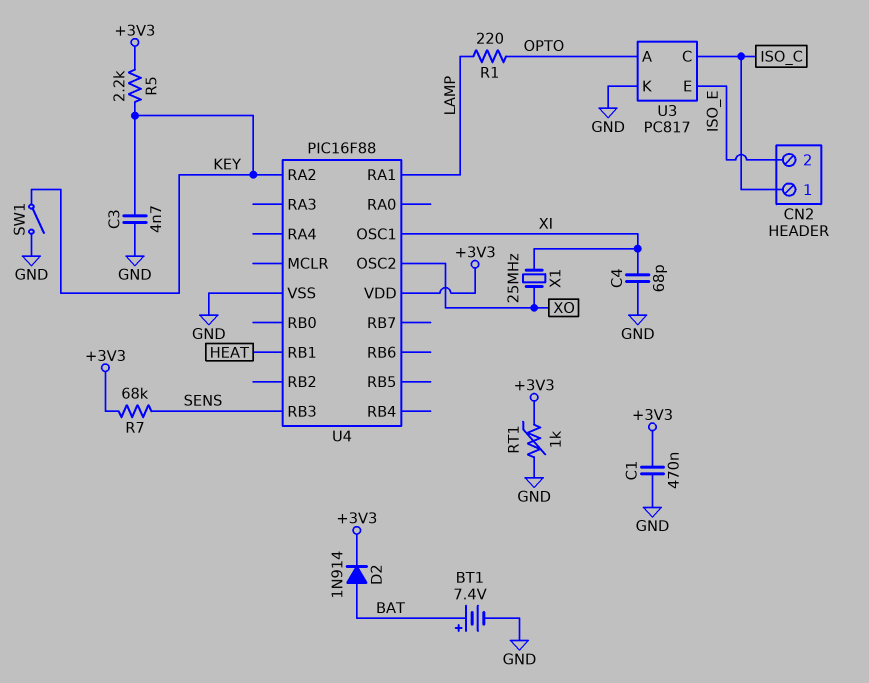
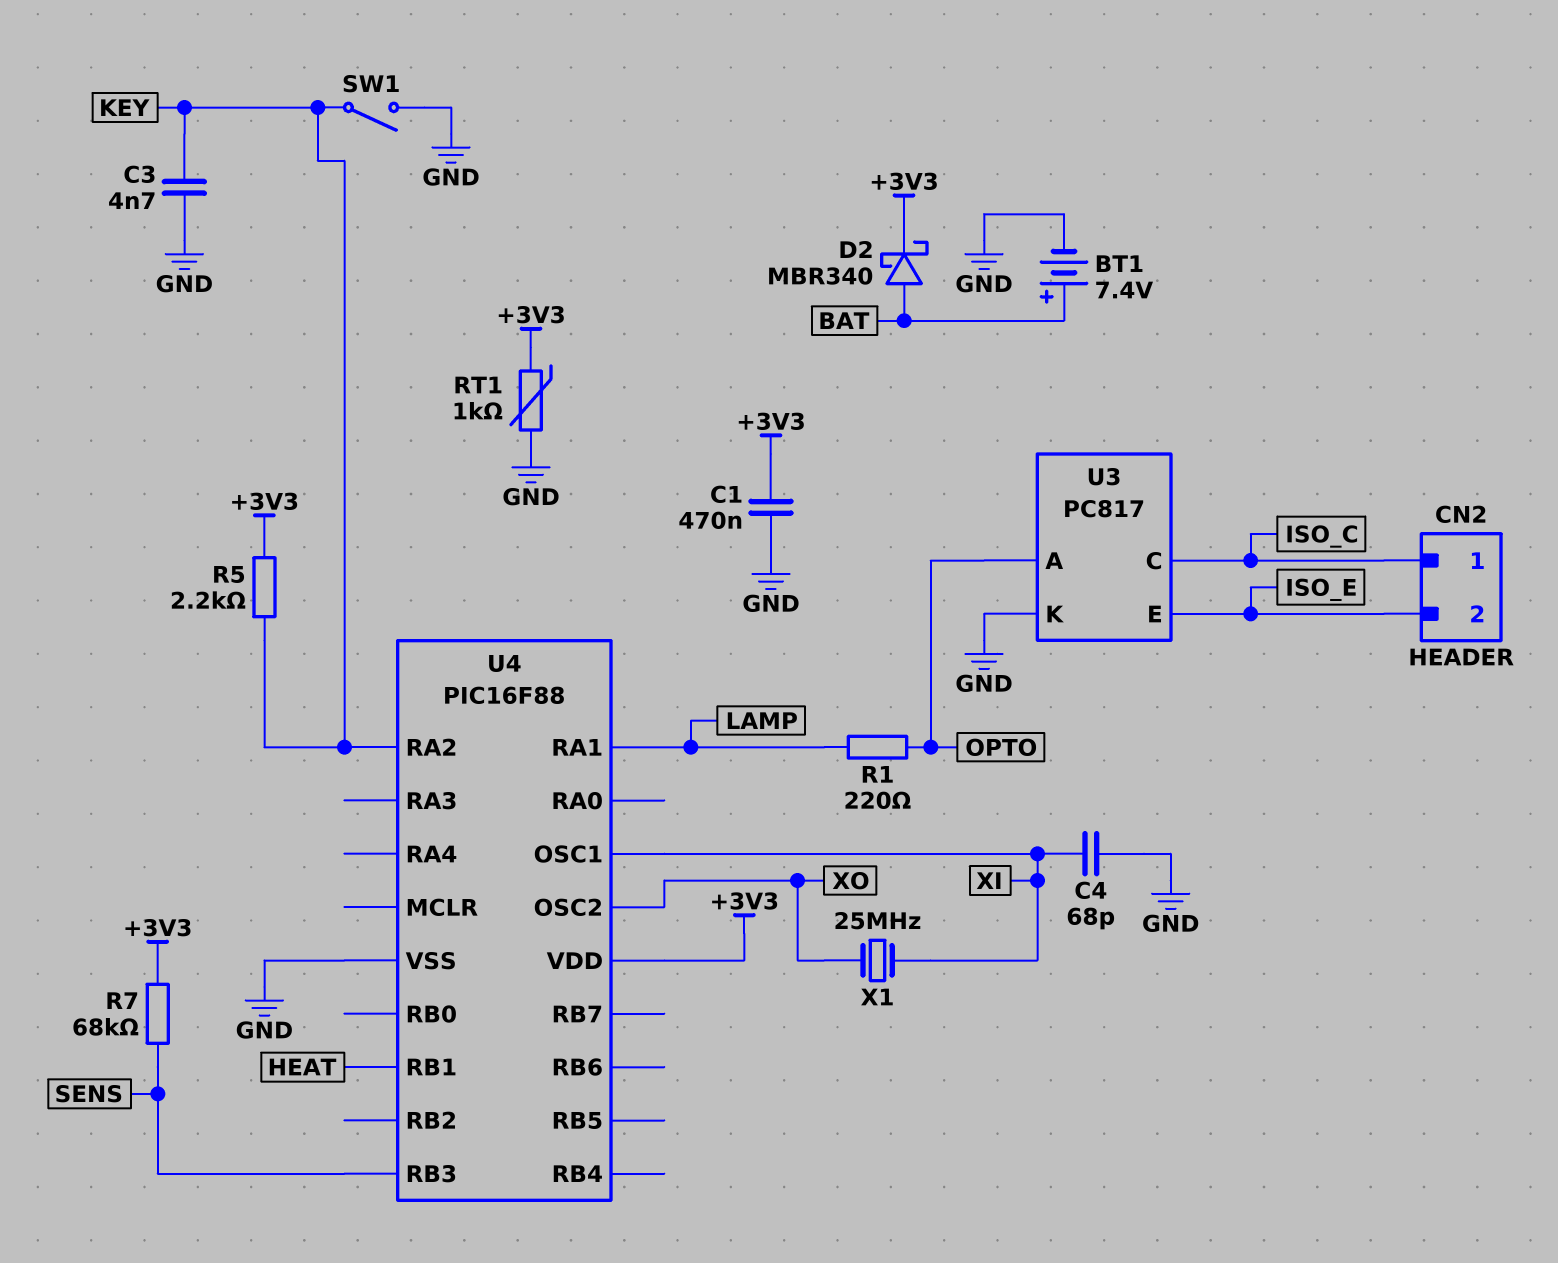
D2: diode 1N914 (A BAT, K +3V3) -> schottky MBR340 (A BAT, K +3V3)

